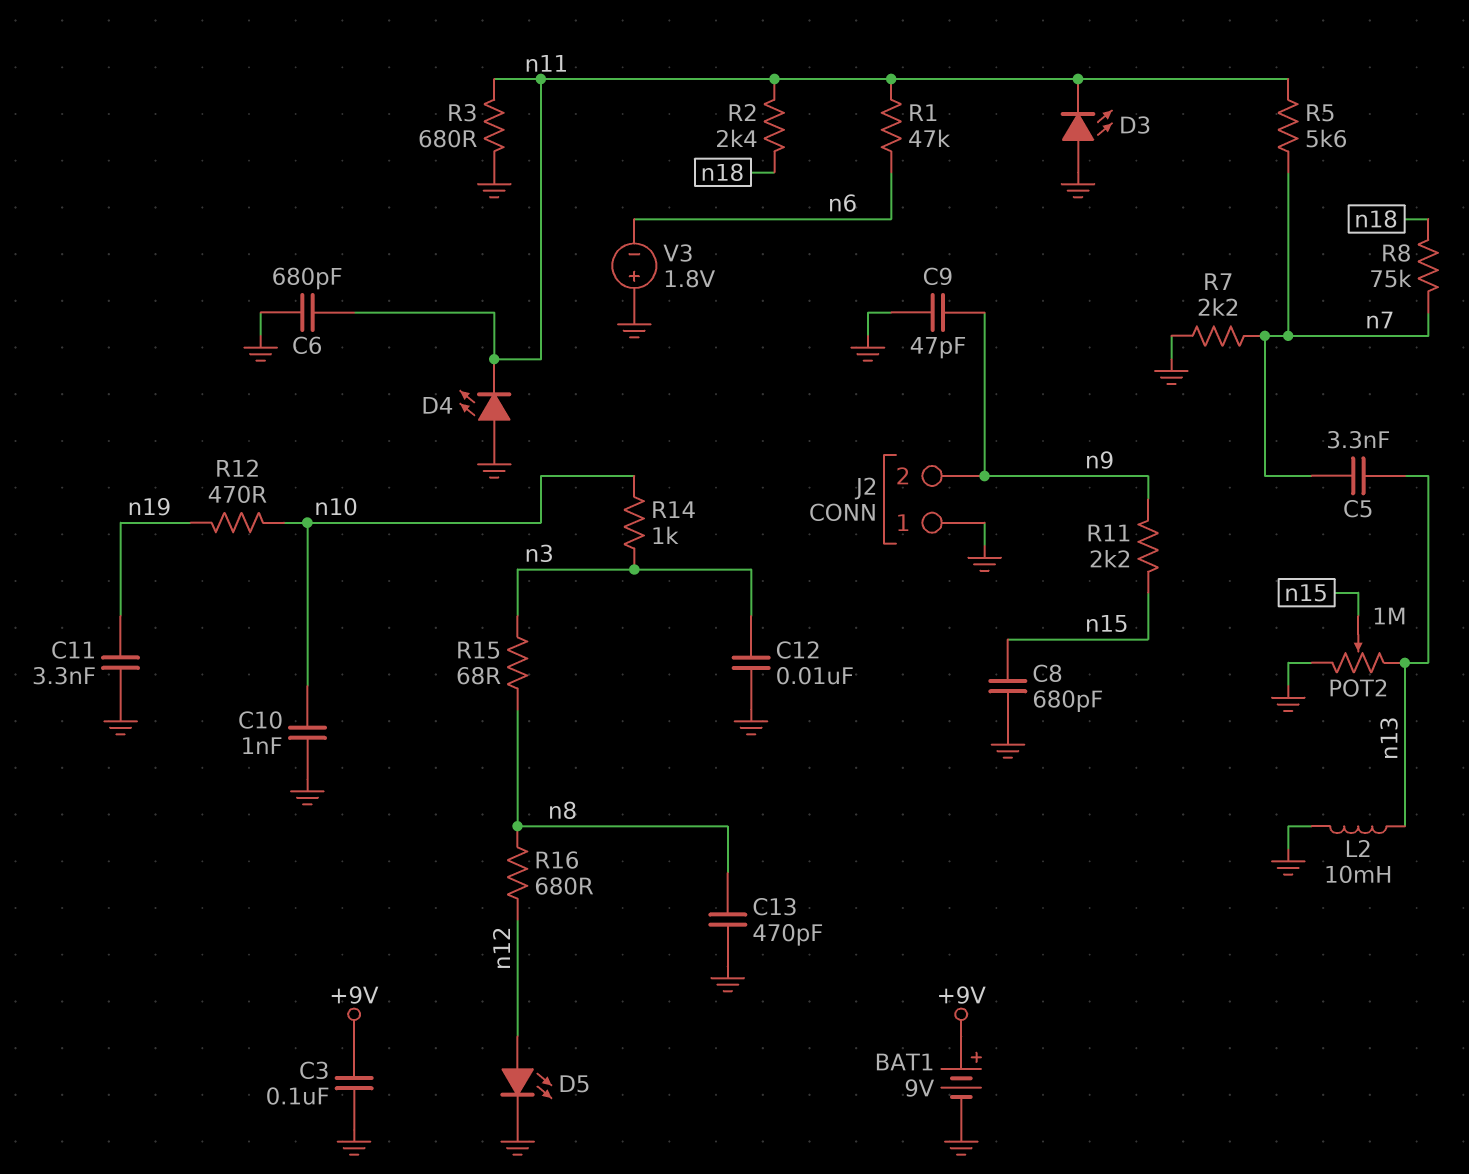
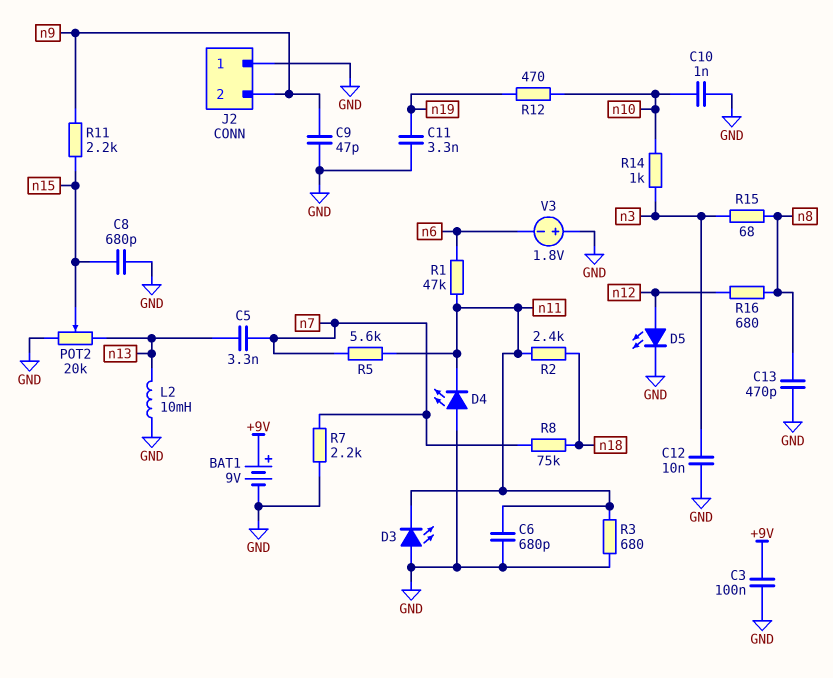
POT2: 1M (GND, n13, wiper n15) -> 20k (GND, n13, wiper n15)

